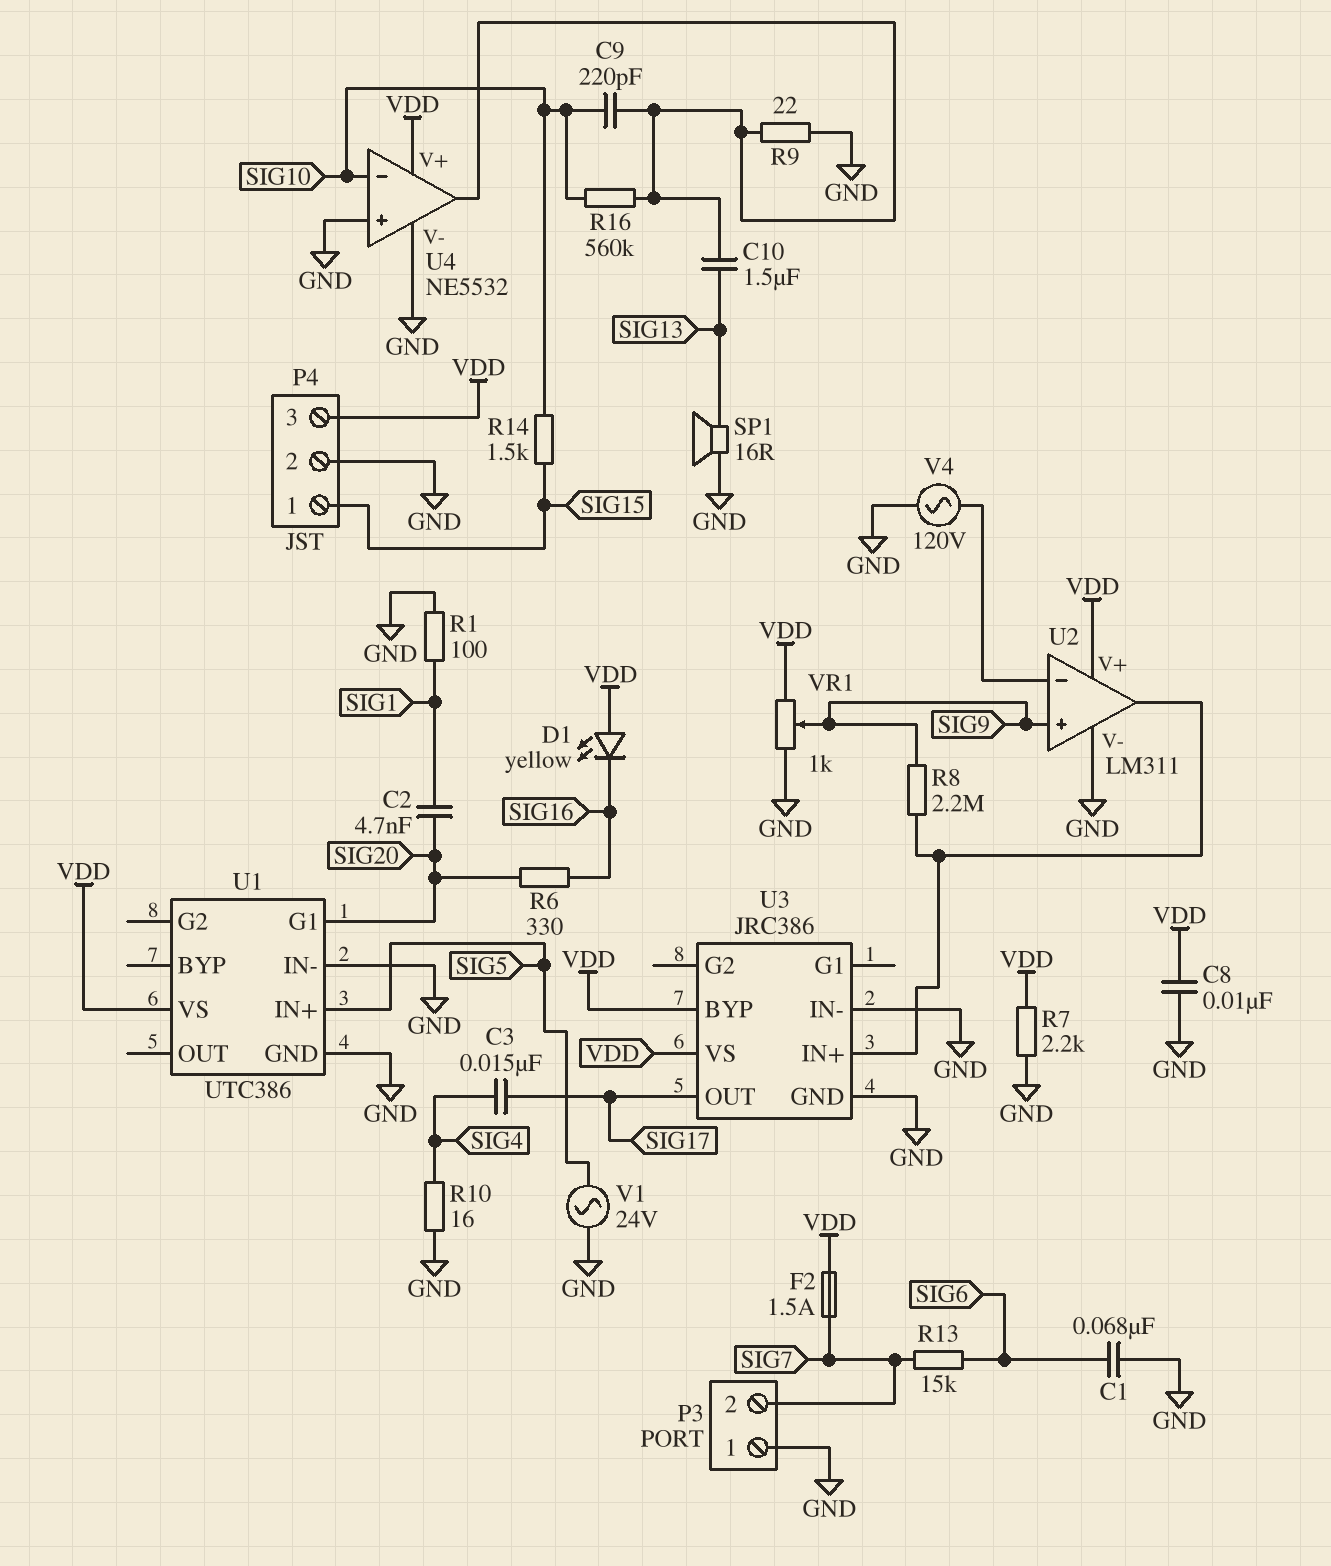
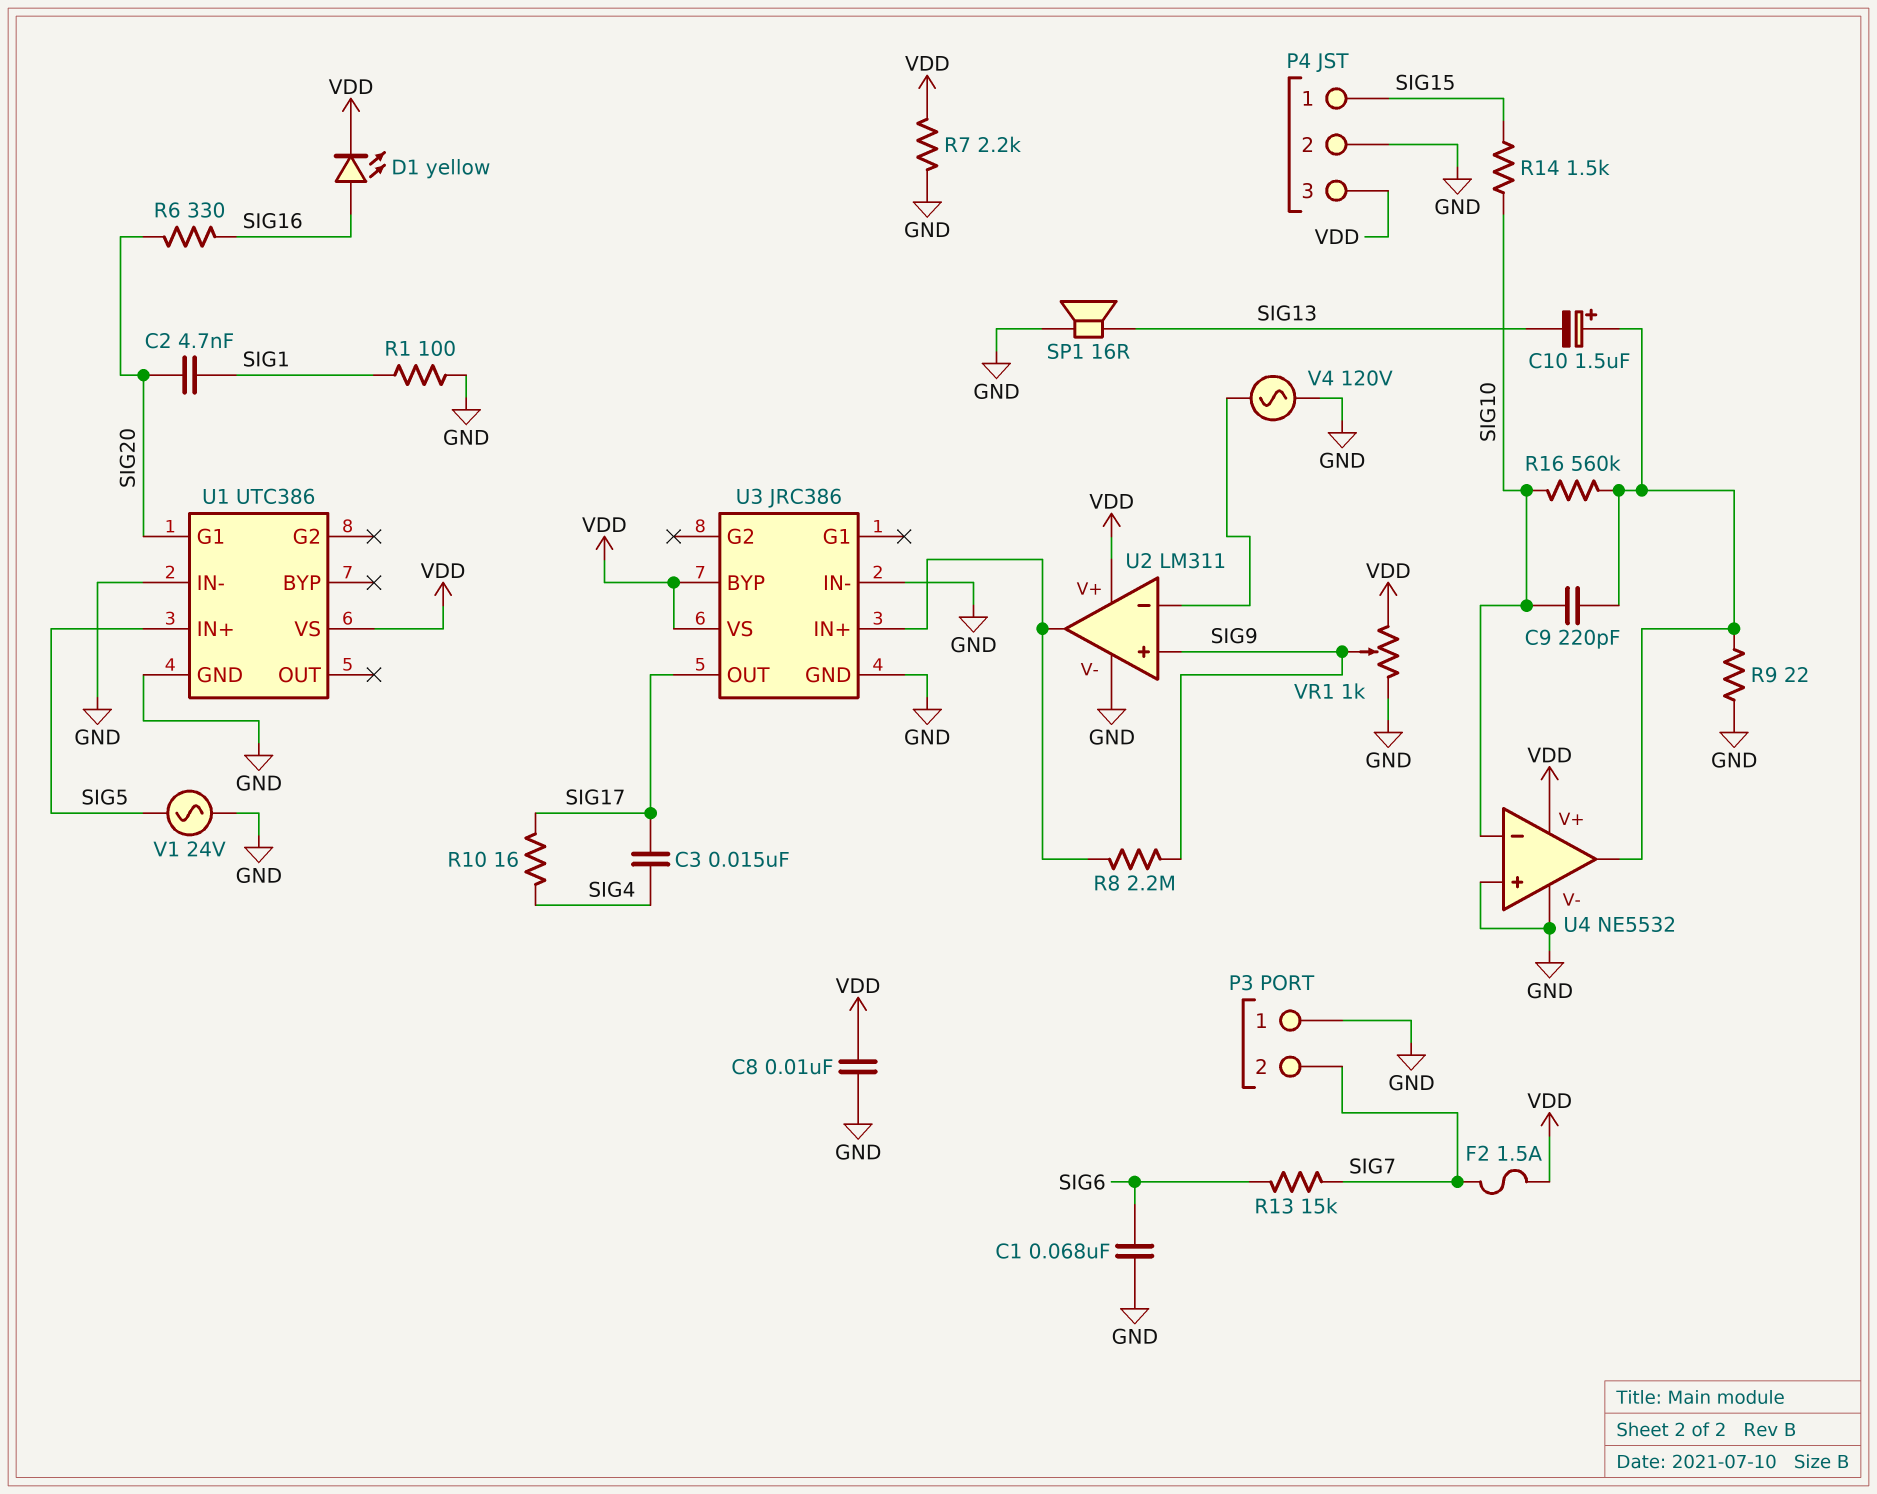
C10: 1.5uF (SIG13, U4/out) -> 1.5uF (plus U4/out, minus SIG13)
D1: LED yellow (A VDD, K SIG16) -> LED yellow (A SIG16, K VDD)
R10: 16 (GND, SIG4) -> 16 (SIG4, SIG17)

